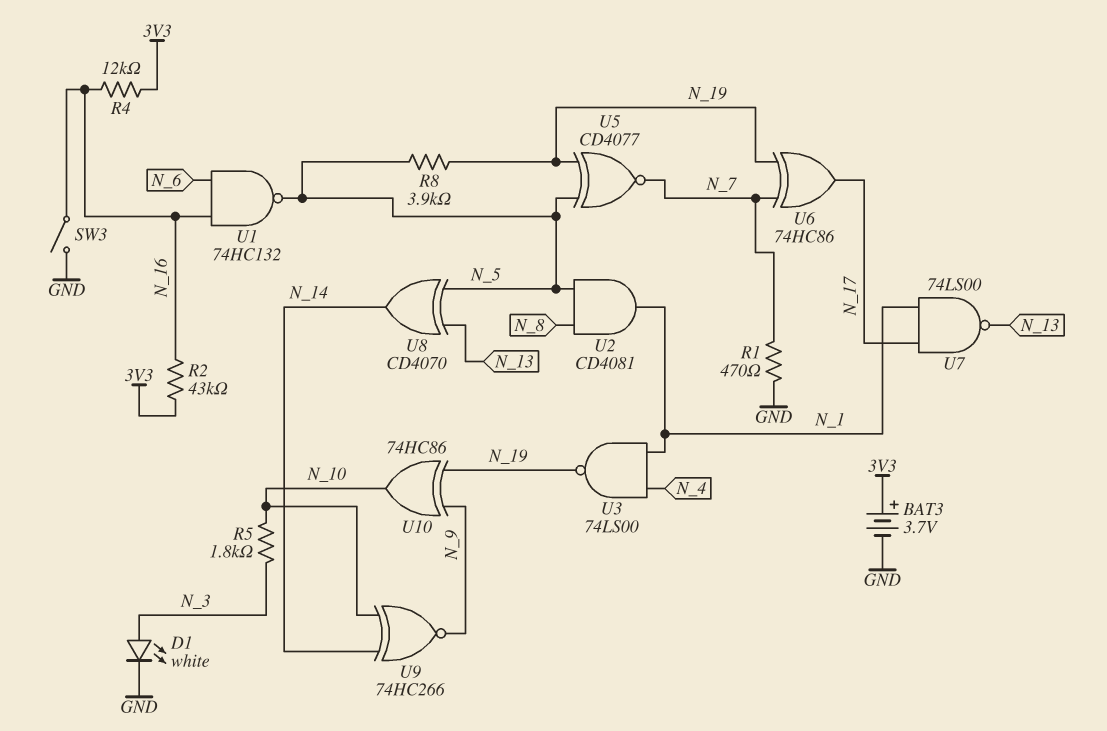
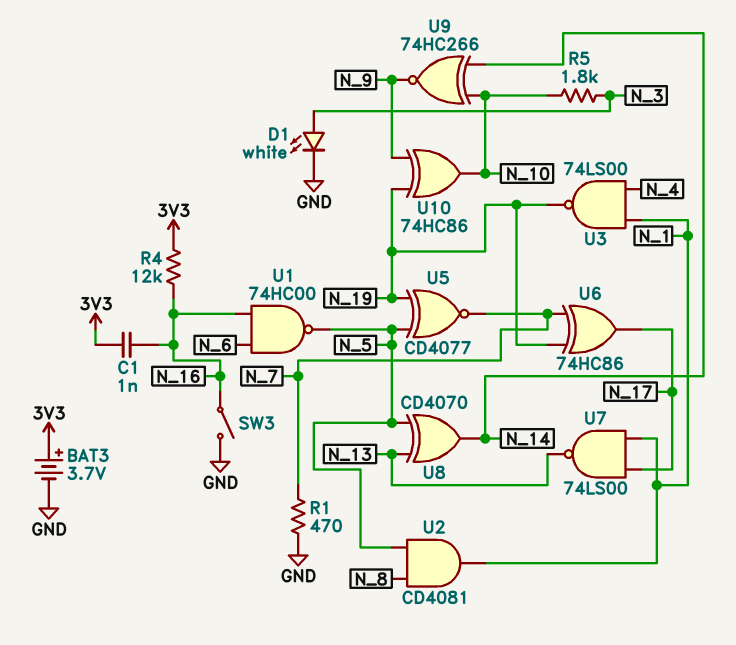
C1: none -> 1nF (3V3, N_16)
R2: 43k (3V3, N_16) -> none
R8: 3.9k (N_5, N_19) -> none
U1: NAND 74HC132 (in N_6, in N_16, out N_5) -> NAND 74HC00 (in N_6, in N_16, out N_5)

